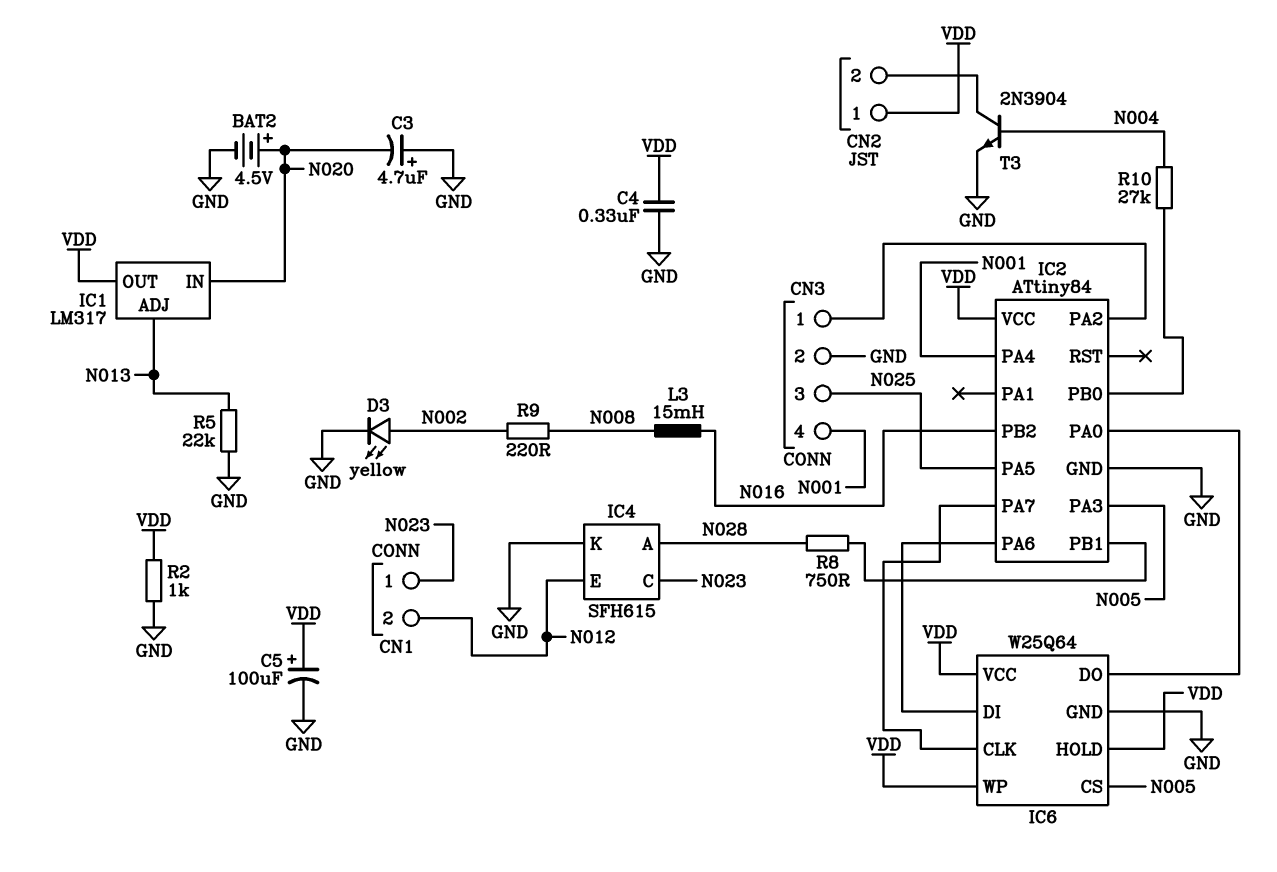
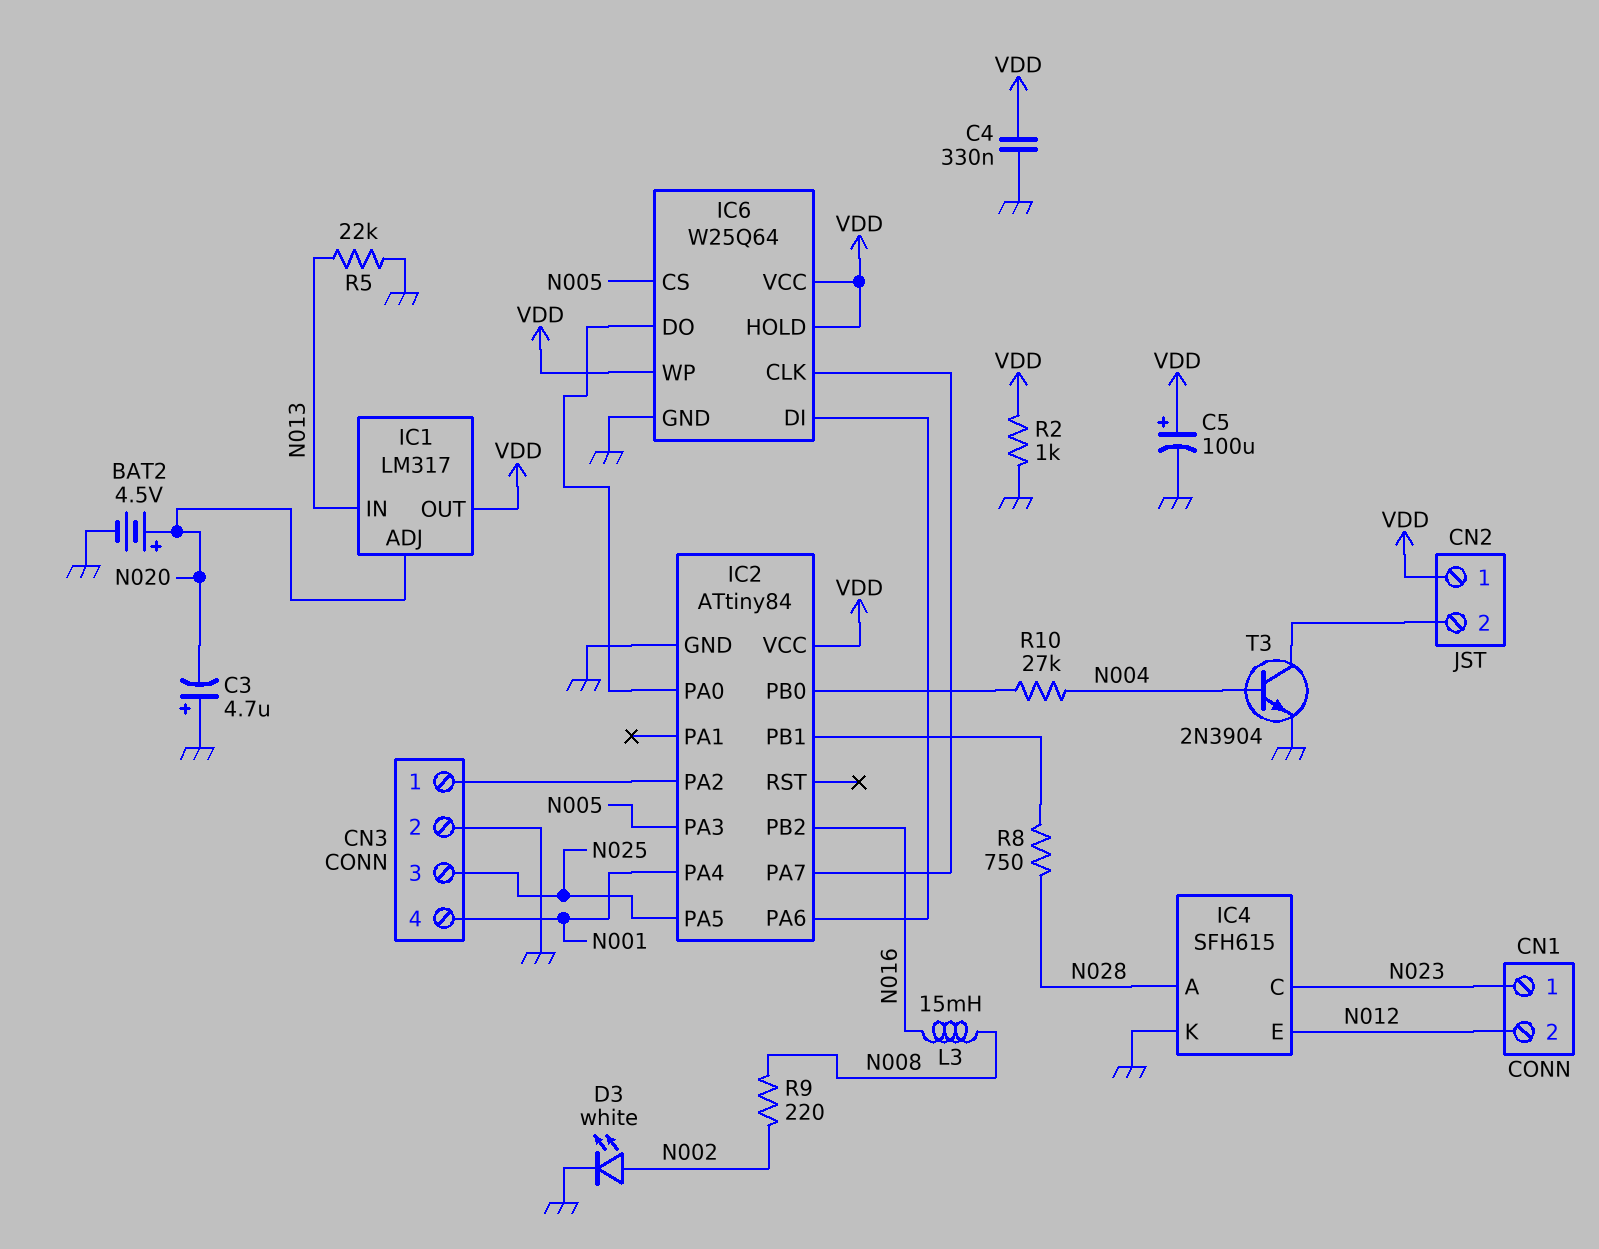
D3: LED yellow (A N002, K GND) -> LED white (A N002, K GND)
IC1 pin ADJ: N013 -> N020
IC1 pin IN: N020 -> N013

